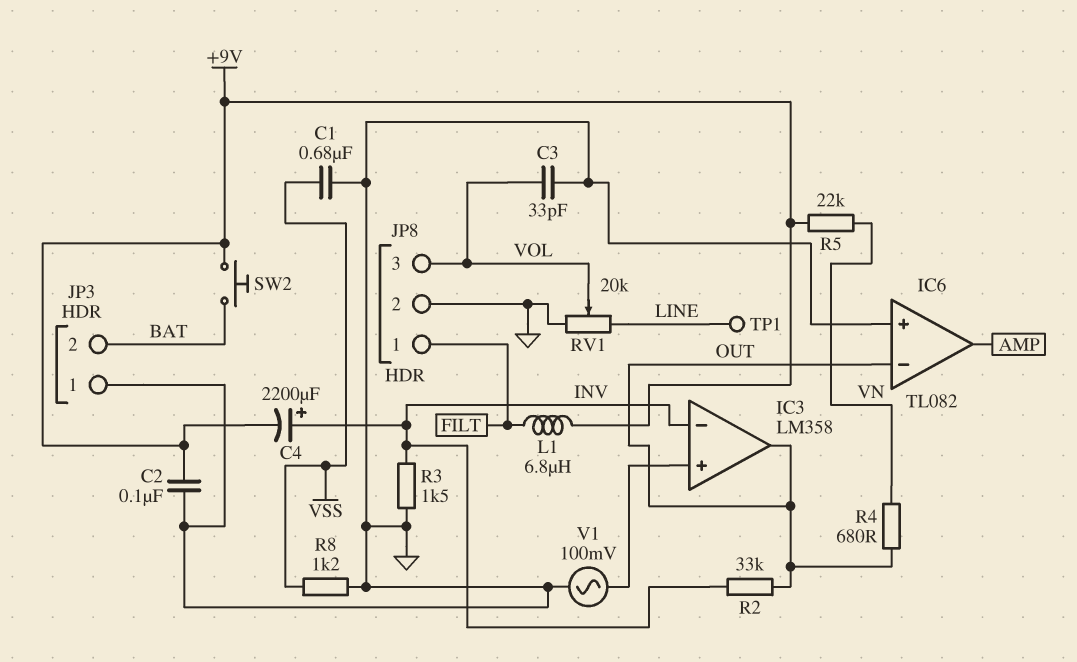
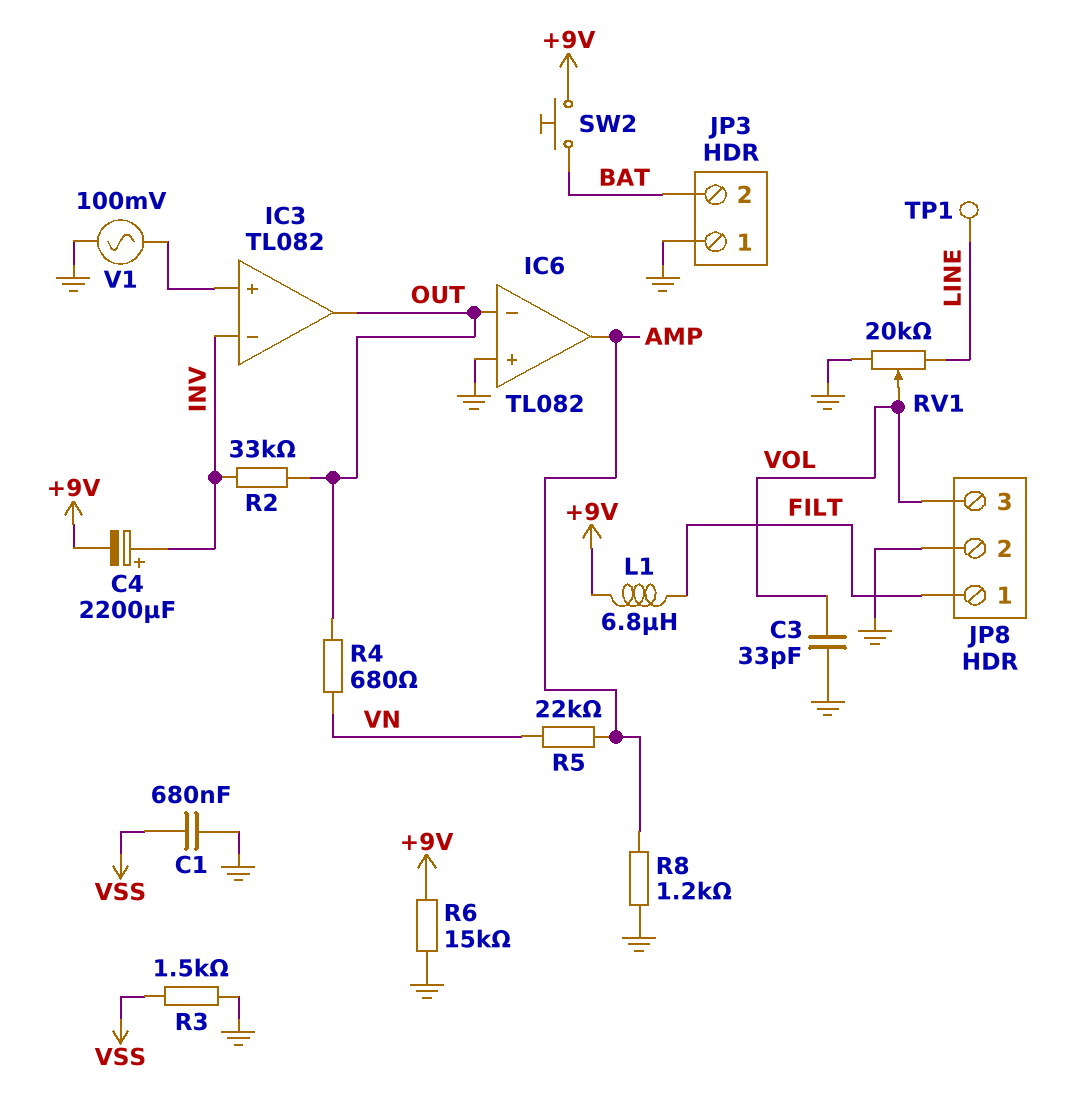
C2: 100nF (+9V, GND) -> none
IC3: LM358 -> TL082
R3: 1.5k (GND, INV) -> 1.5k (GND, VSS)
R5: 22k (+9V, VN) -> 22k (AMP, VN)
R6: none -> 15k (+9V, GND)
R8: 1.2k (GND, VSS) -> 1.2k (AMP, GND)

